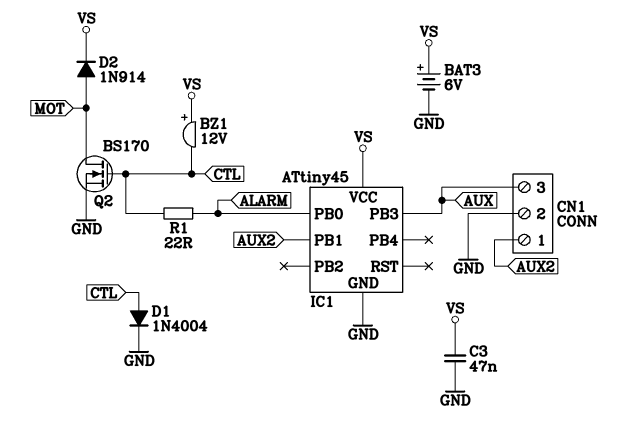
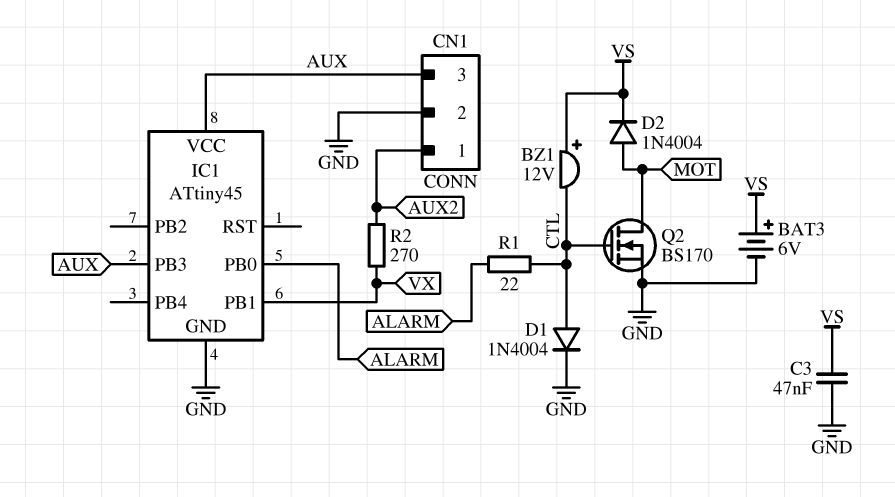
D2: diode 1N914 (A MOT, K VS) -> diode 1N4004 (A MOT, K VS)
IC1 pin PB1: AUX2 -> VX
IC1 pin VCC: VS -> AUX
R2: none -> 270 (AUX2, VX)

